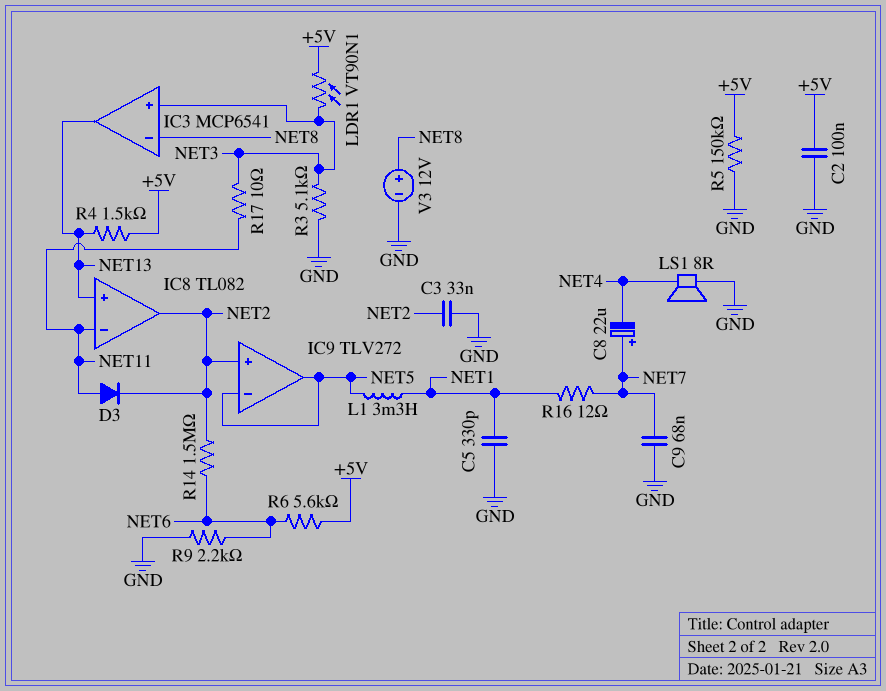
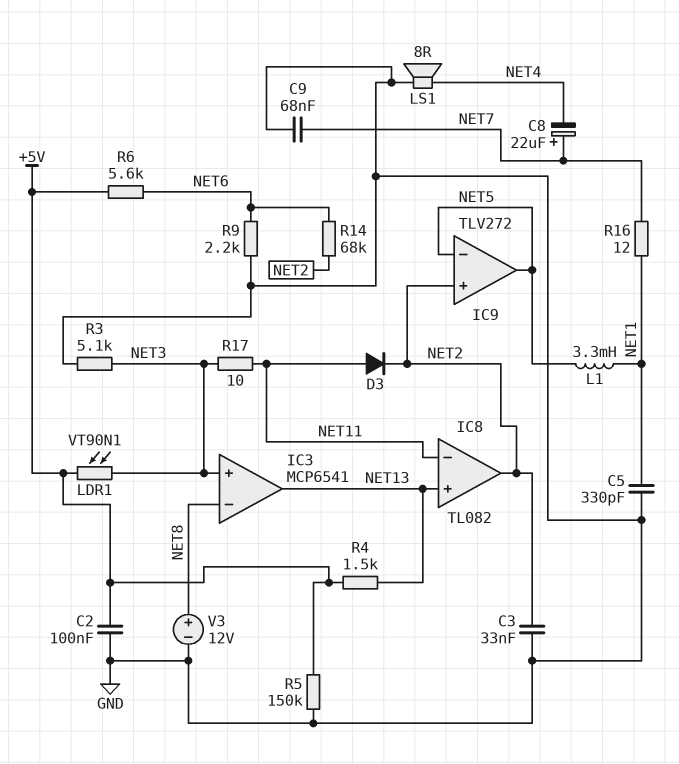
R14: 1.5M (NET2, NET6) -> 68k (NET2, NET6)

